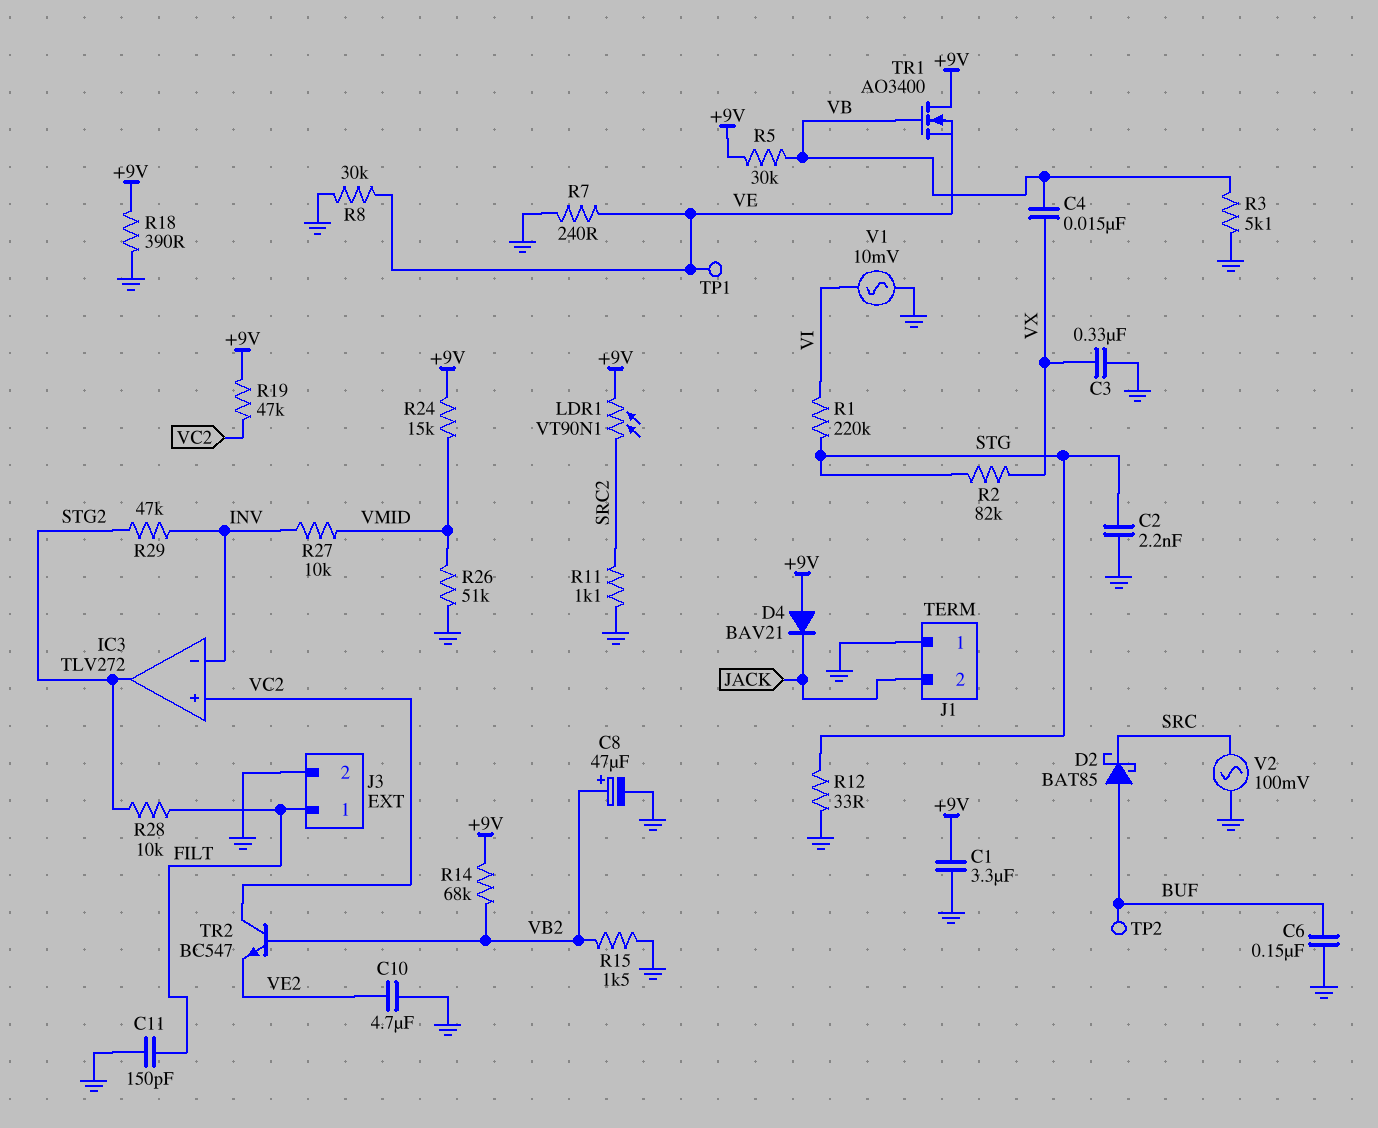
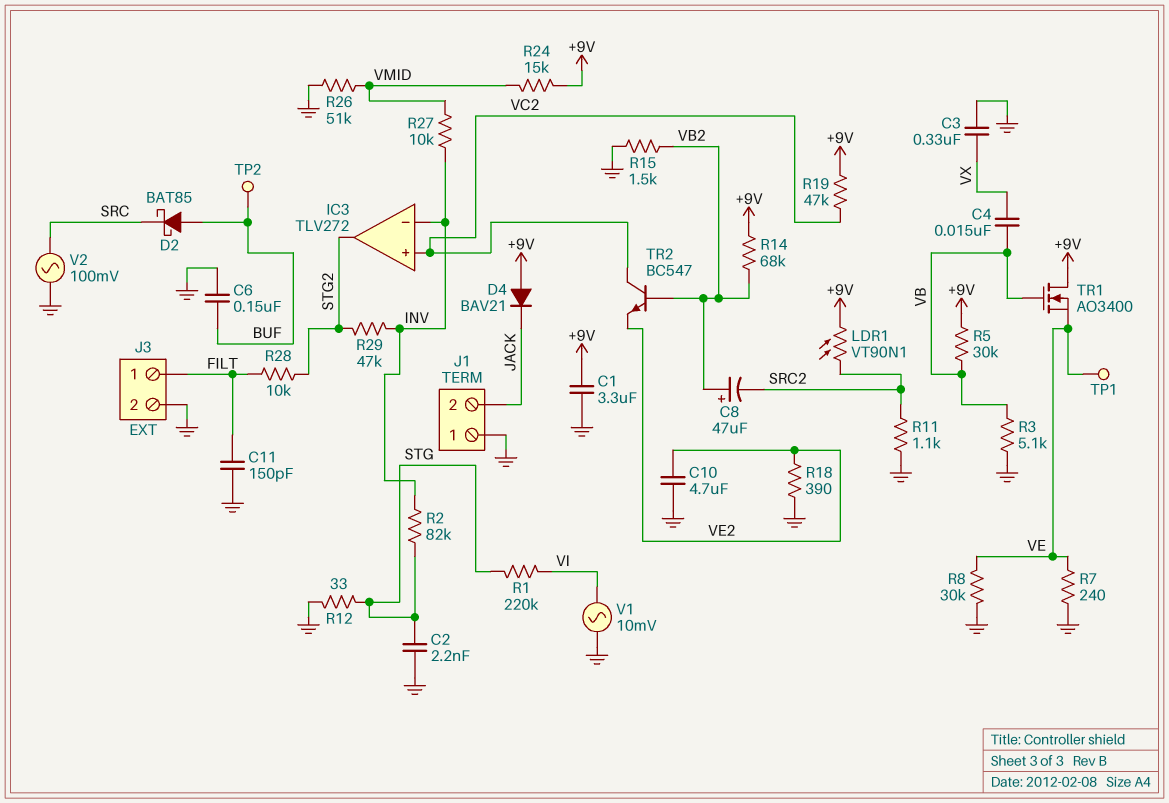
C8: 47uF (plus VB2, minus GND) -> 47uF (plus VB2, minus SRC2)
R2: 82k (STG, VX) -> 82k (INV, STG)
R18: 390 (+9V, GND) -> 390 (GND, VE2)

